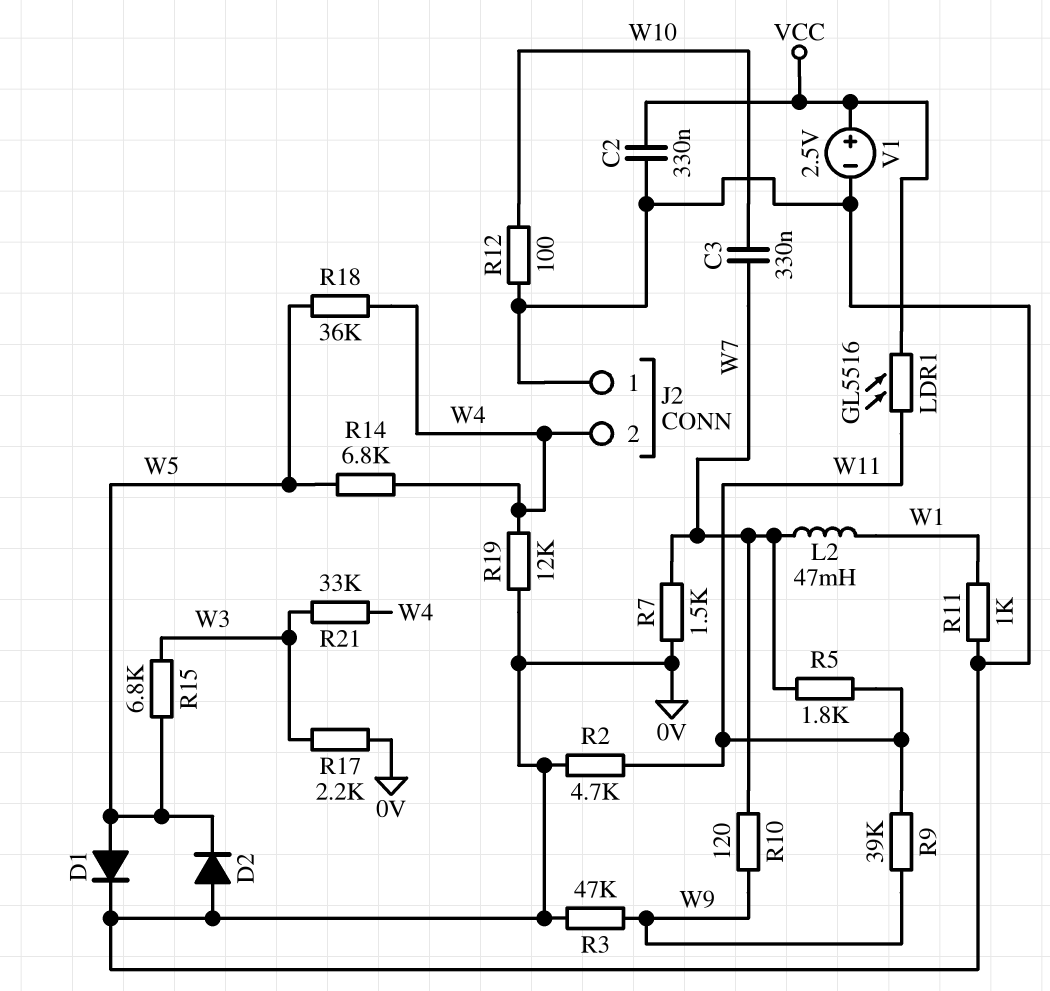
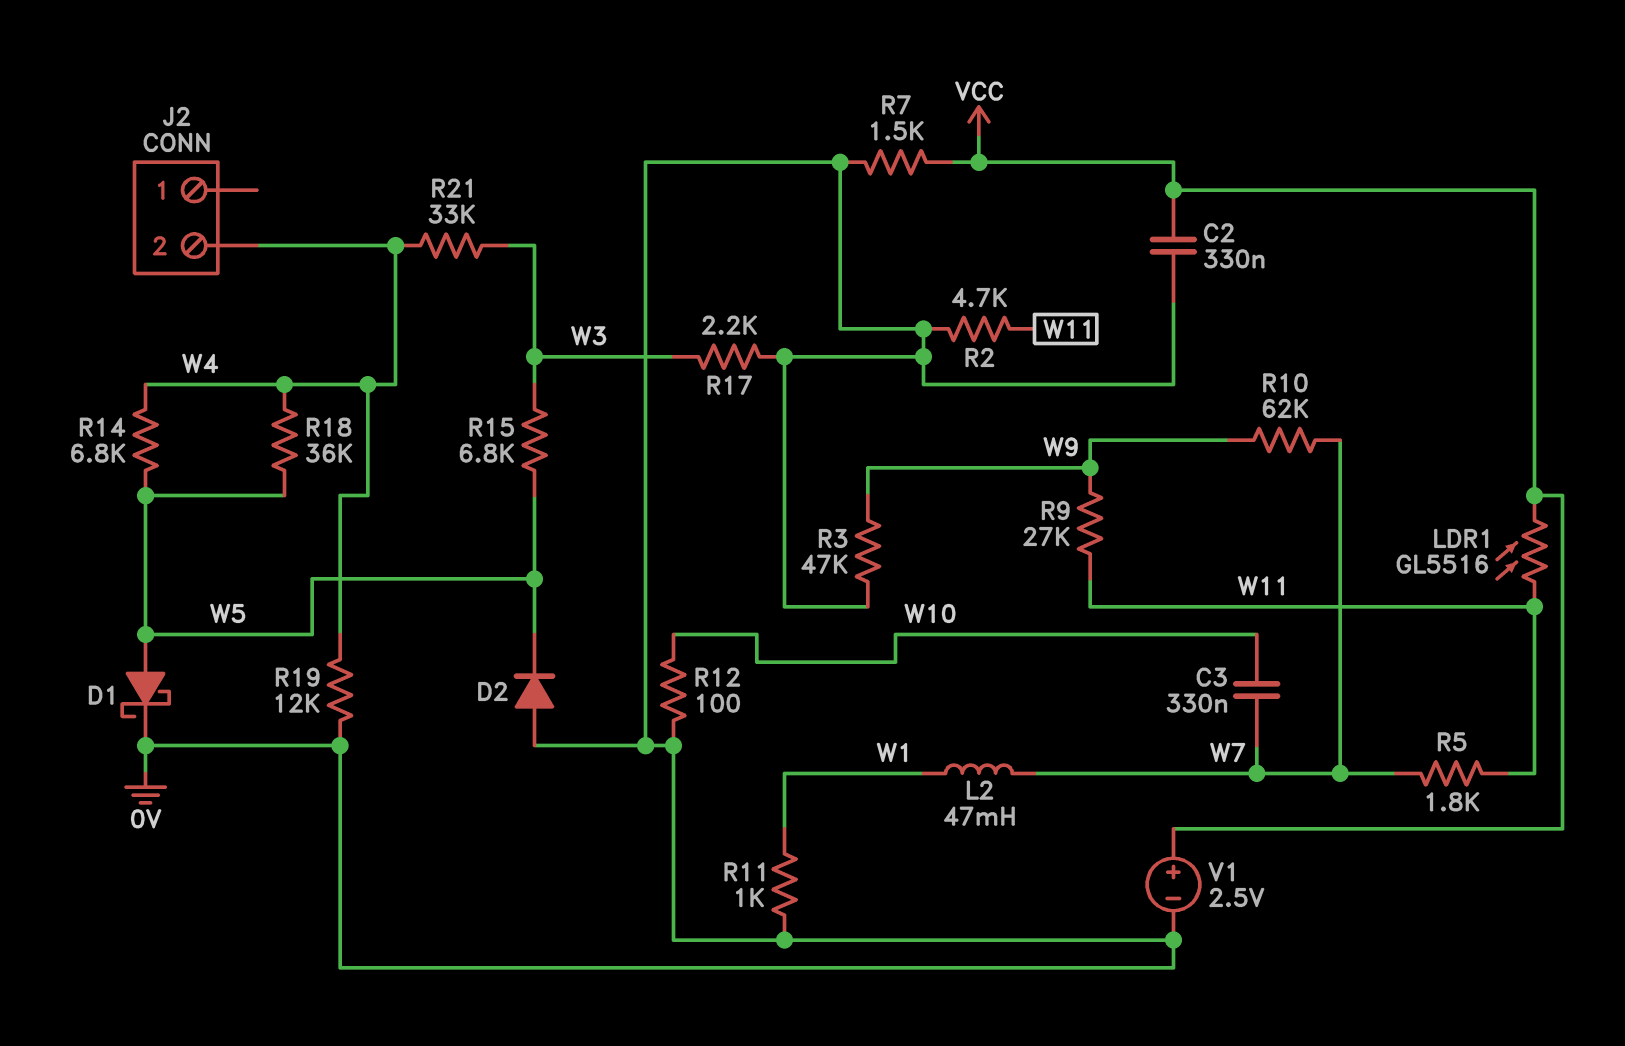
D1: diode (A W5, K 0V) -> schottky (A W5, K 0V)
J2 pin 1: 0V -> none
R7: 1.5k (0V, W7) -> 1.5k (0V, VCC)
R9: 39k (W9, W11) -> 27k (W9, W11)
R10: 120 (W7, W9) -> 62k (W7, W9)

